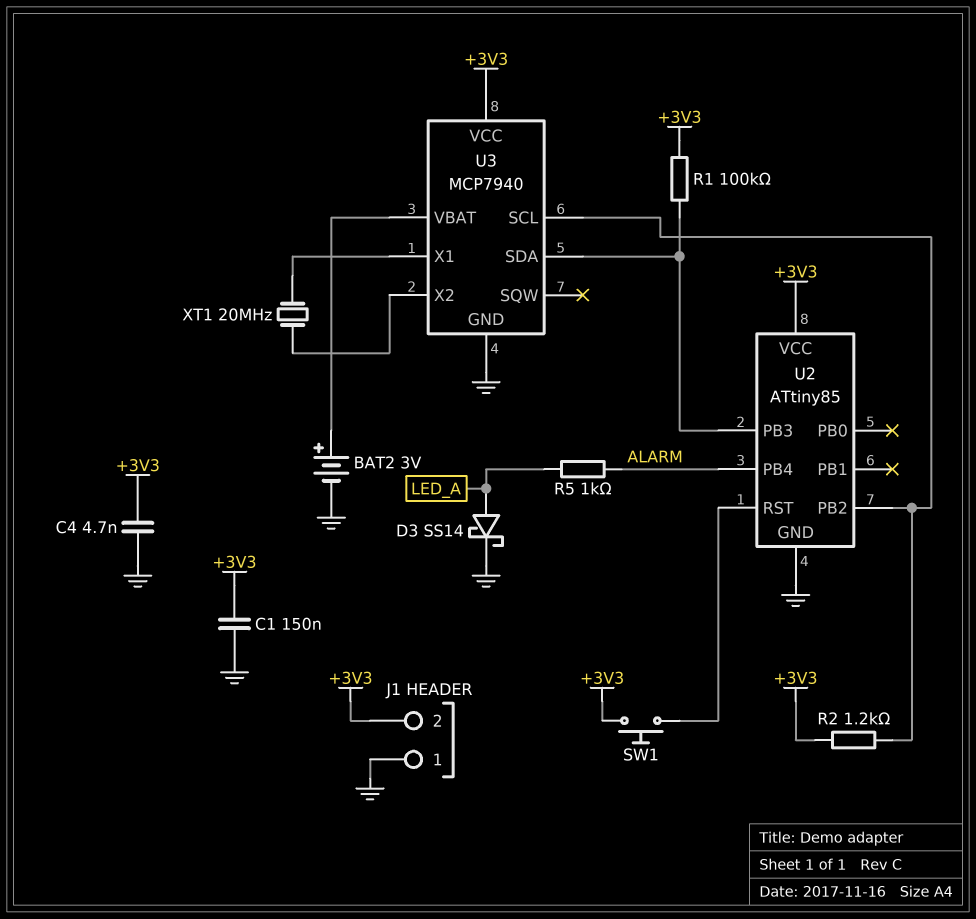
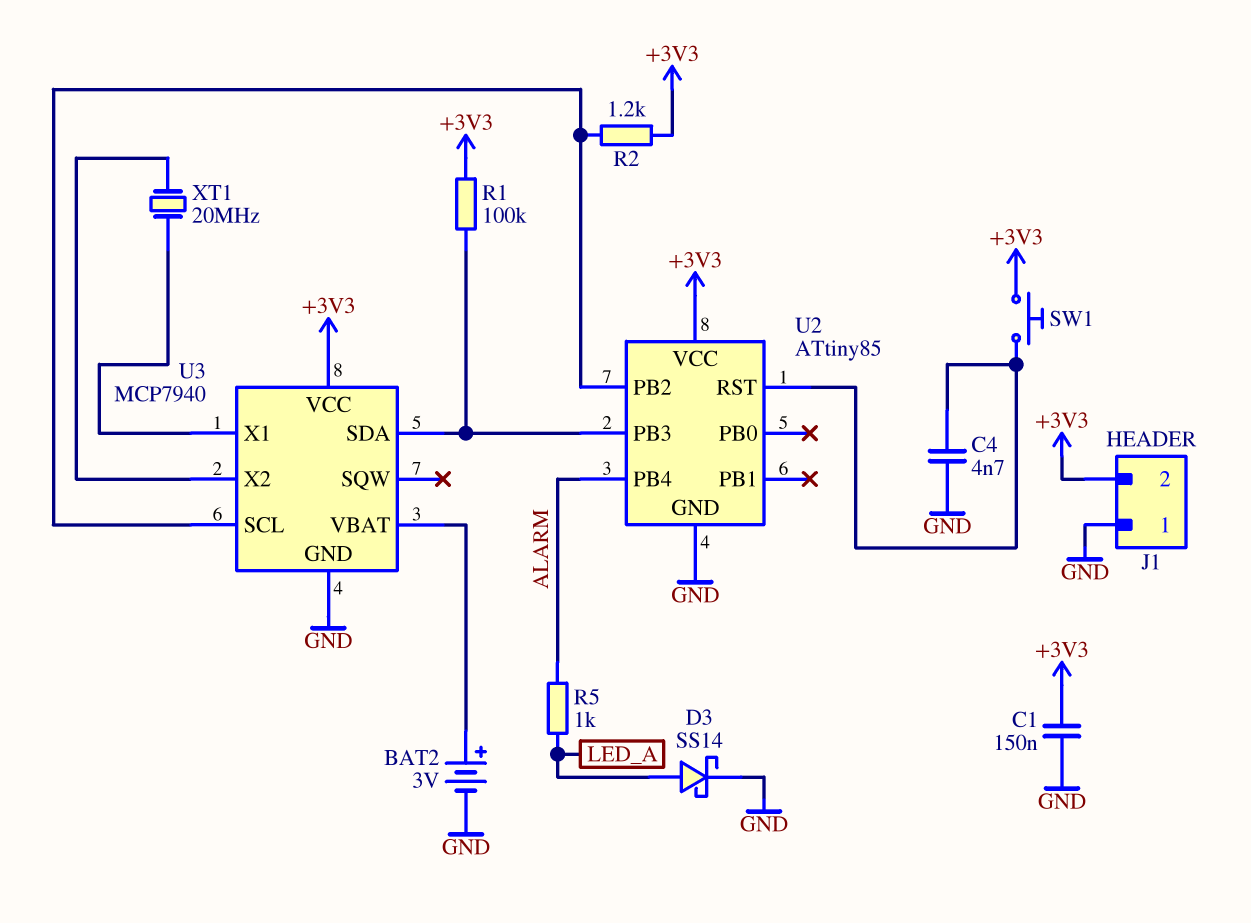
C4: 4.7nF (+3V3, GND) -> 4.7nF (GND, U2/RST)

